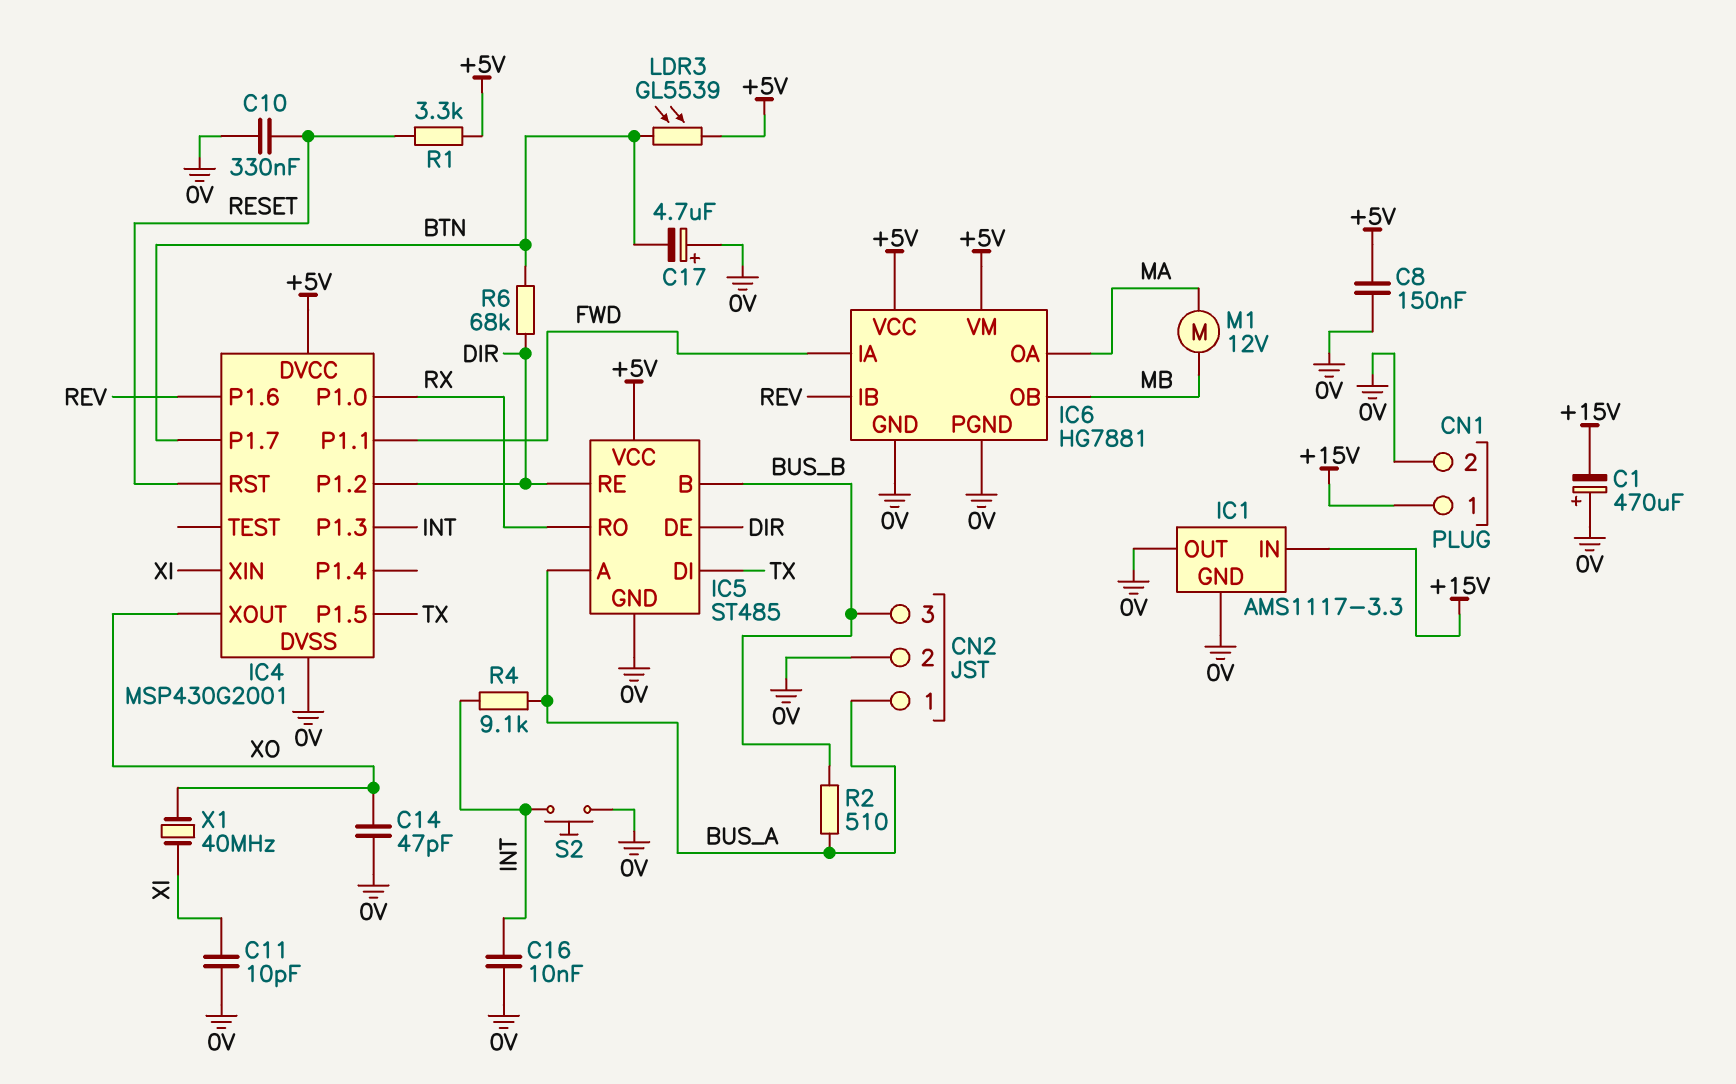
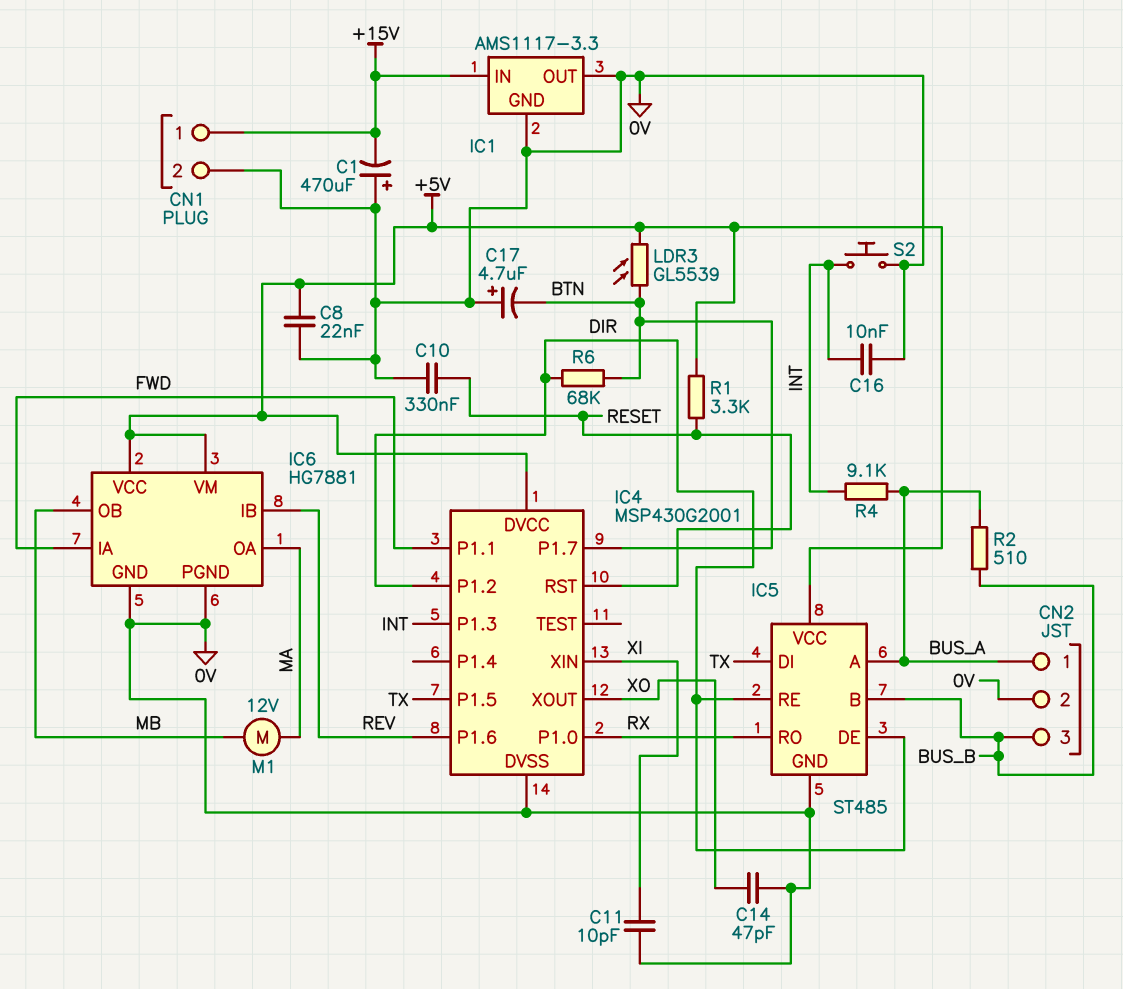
C8: 150nF (+5V, 0V) -> 22nF (+5V, 0V)
X1: 40MHz (XI, XO) -> none

